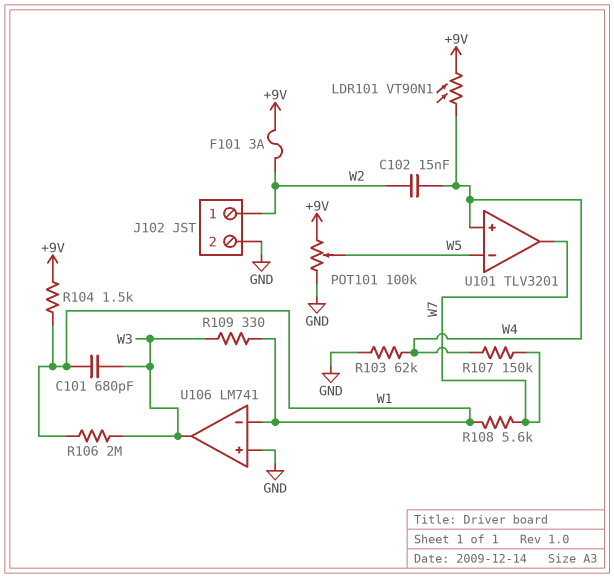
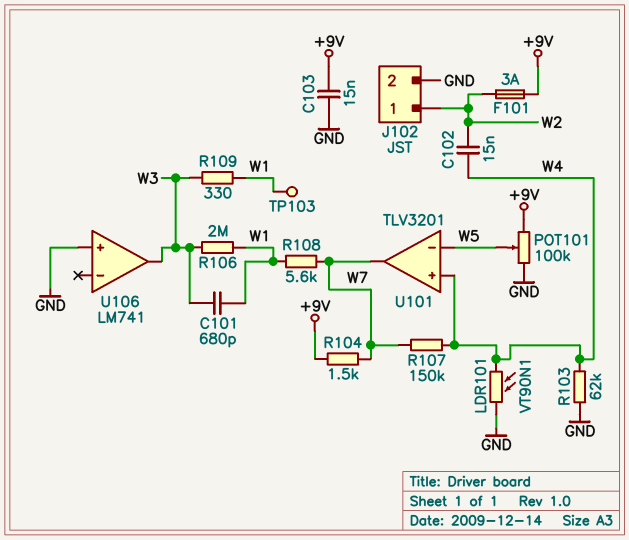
C103: none -> 15nF (+9V, GND)
LDR101: VT90N1 (+9V, W4) -> VT90N1 (GND, W4)
R104: 1.5k (+9V, W1) -> 1.5k (+9V, W7)
TP103: none -> test point (W1)
U106 pin in-: W1 -> none

